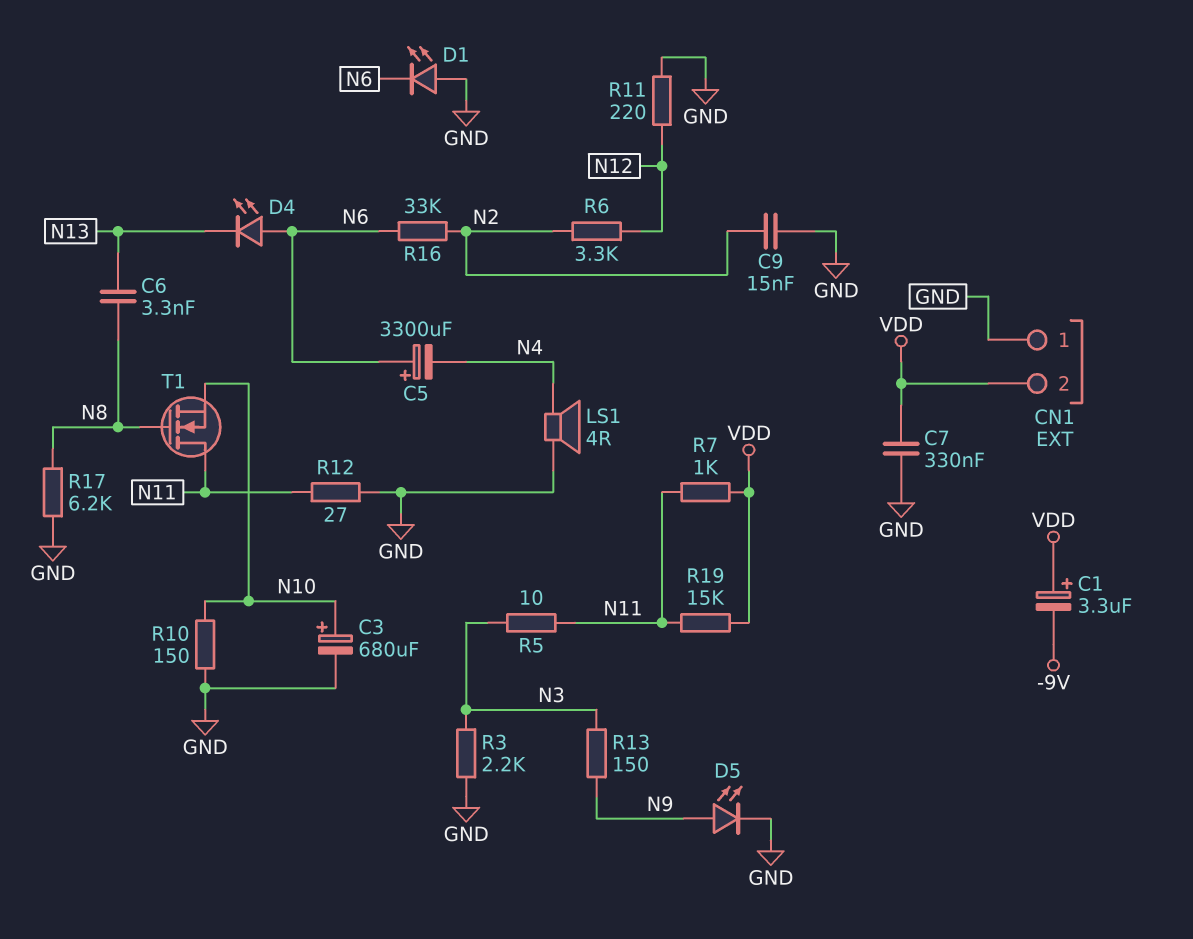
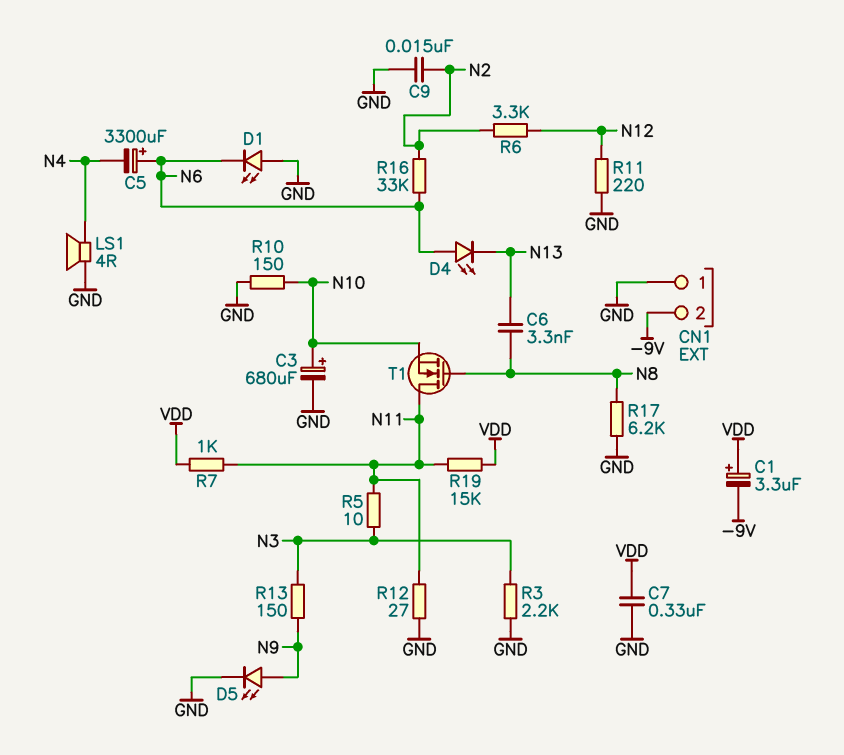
CN1 pin 2: VDD -> -9V

